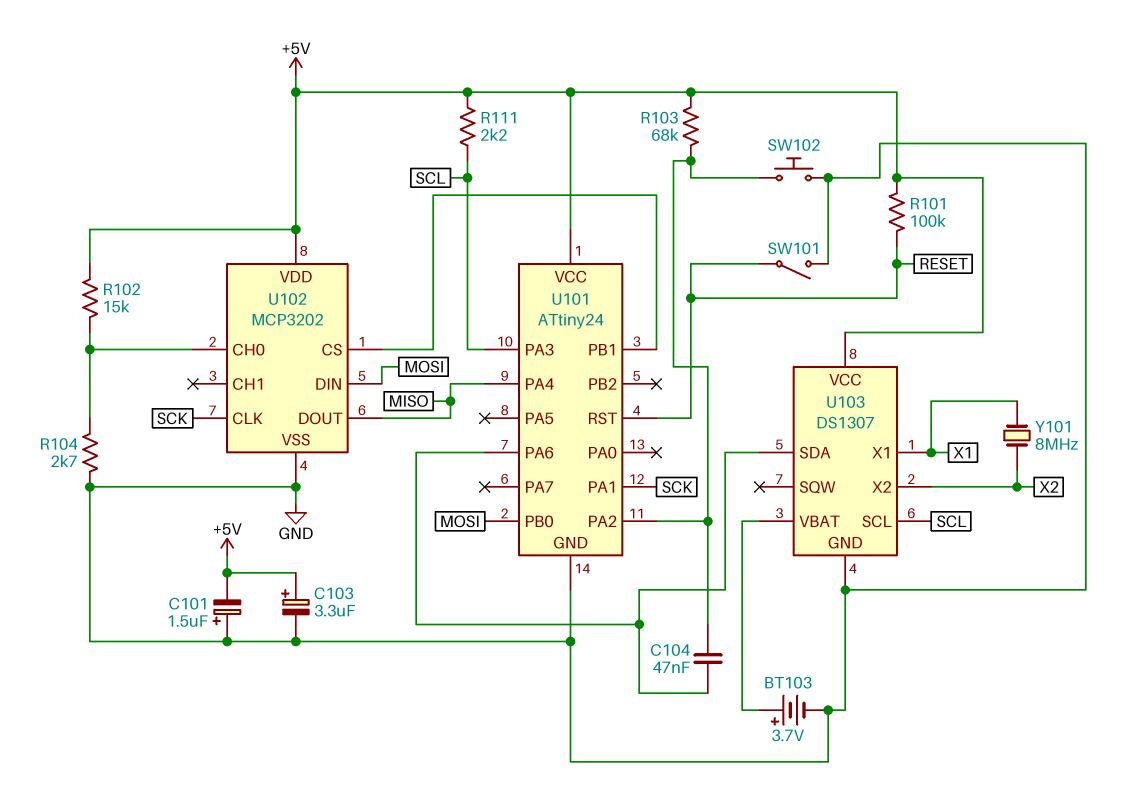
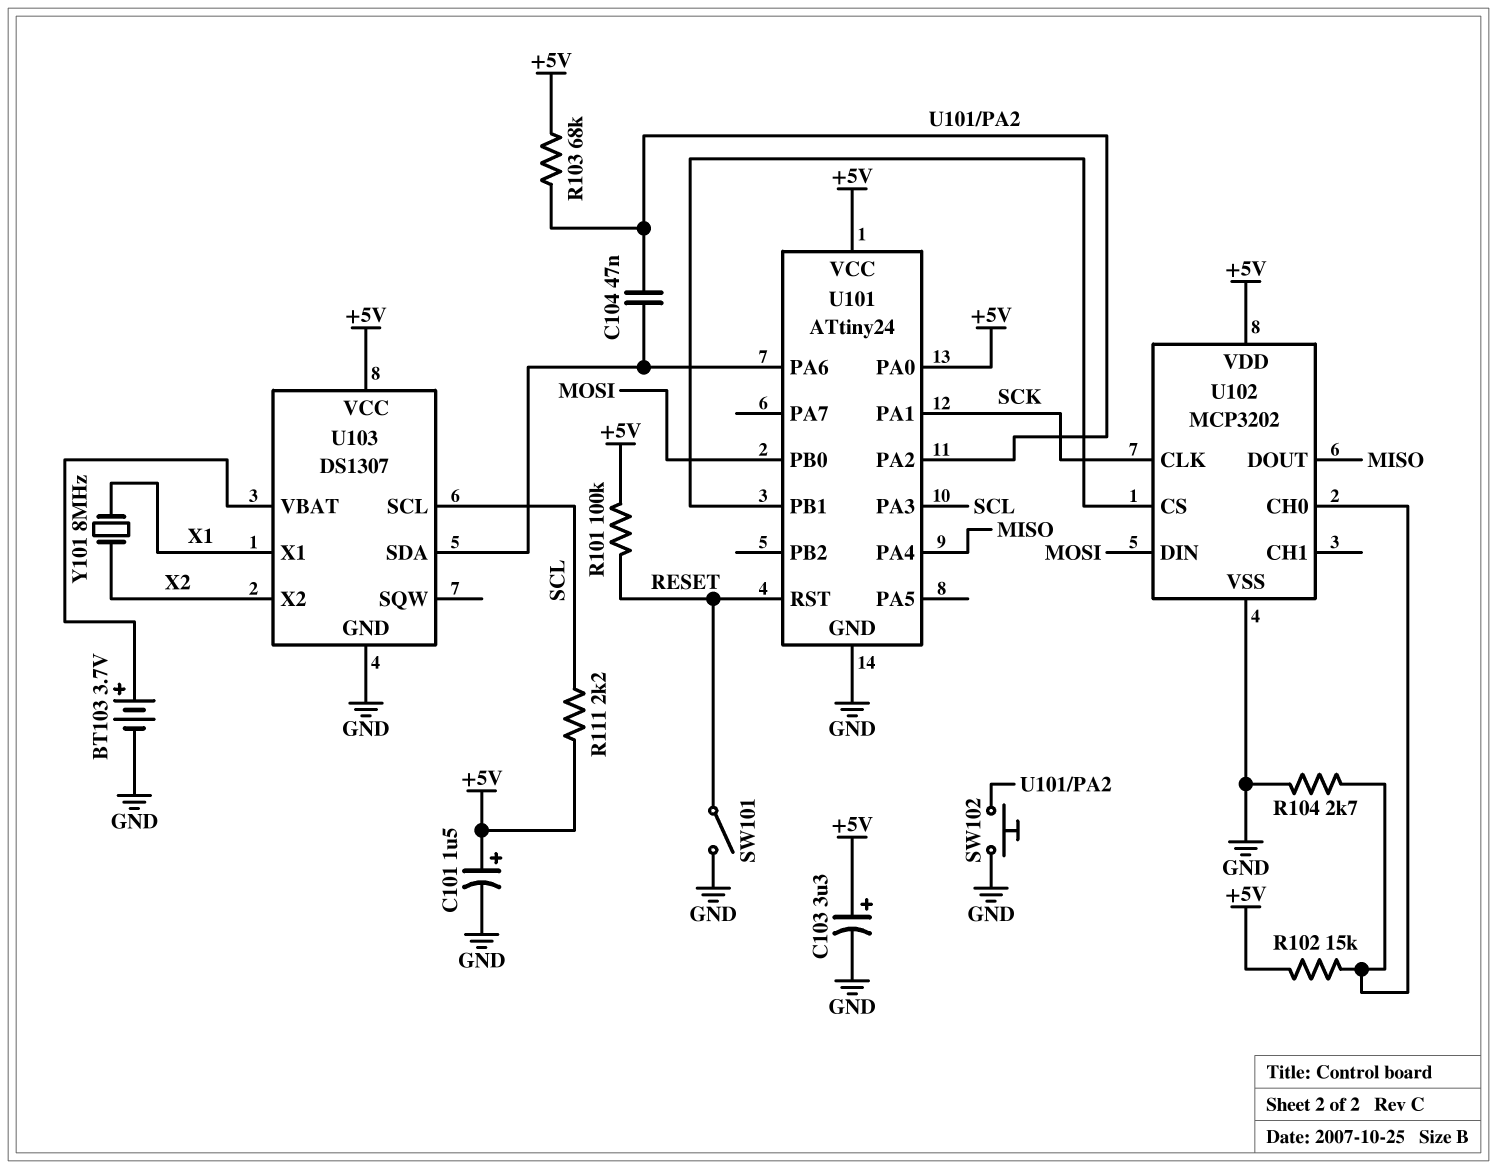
C101: 1.5uF (plus GND, minus +5V) -> 1.5uF (plus +5V, minus GND)
U101 pin PA0: none -> +5V

